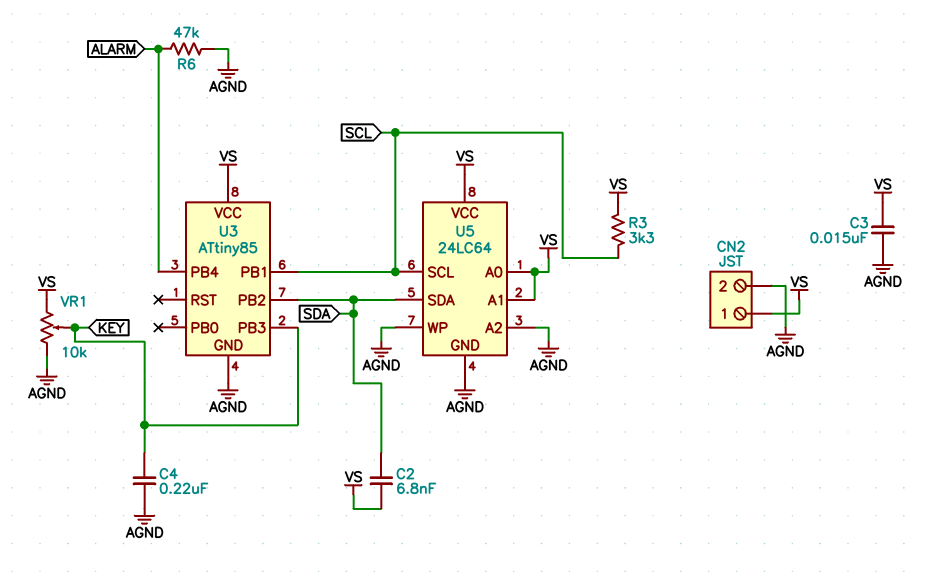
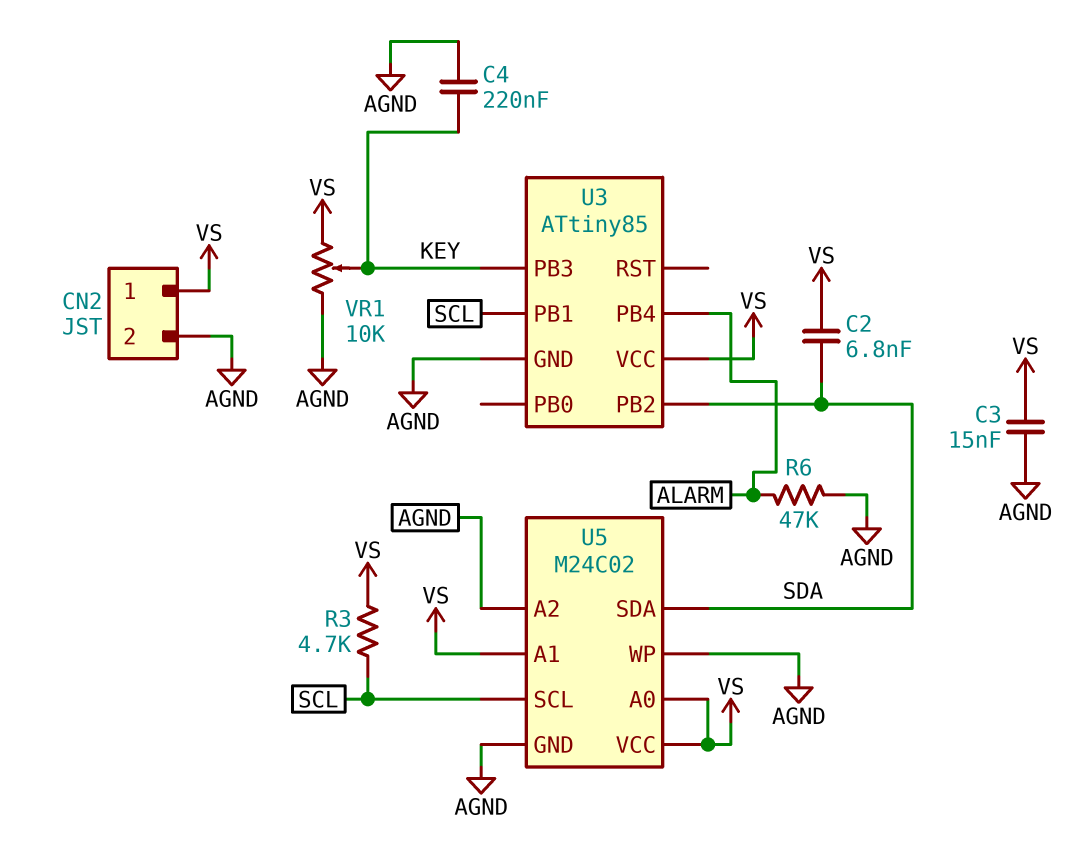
R3: 3.3k (SCL, VS) -> 4.7k (SCL, VS)
U5: 24LC64 -> M24C02

